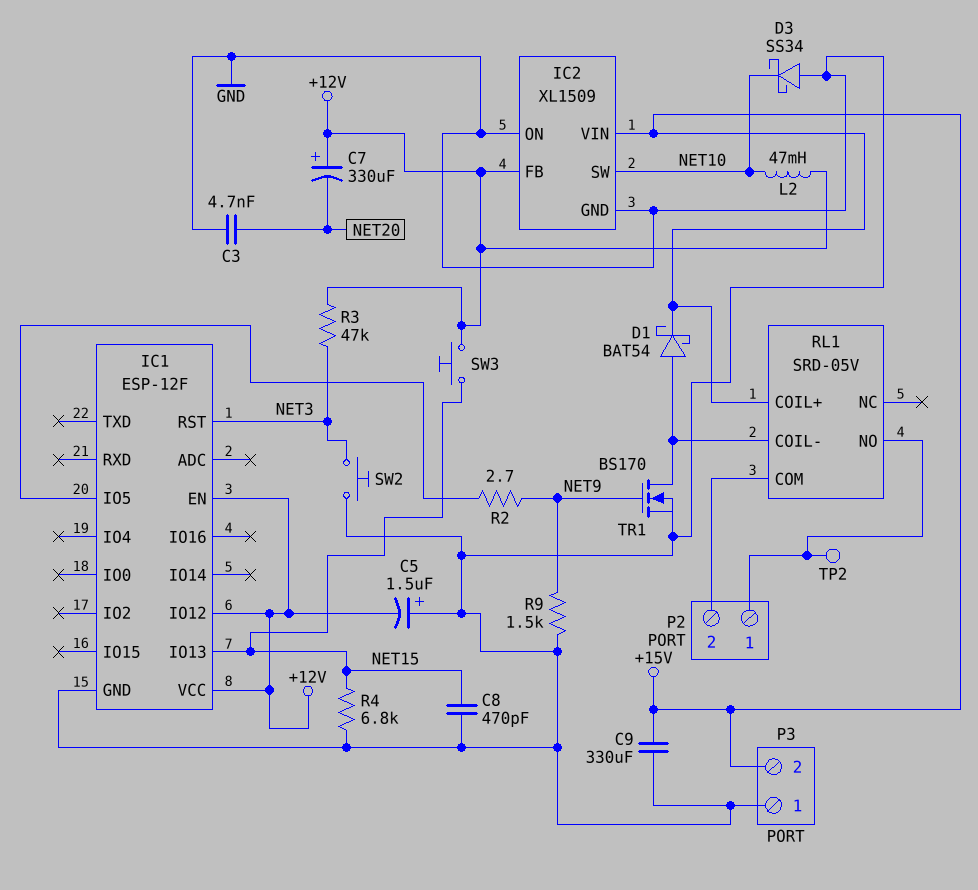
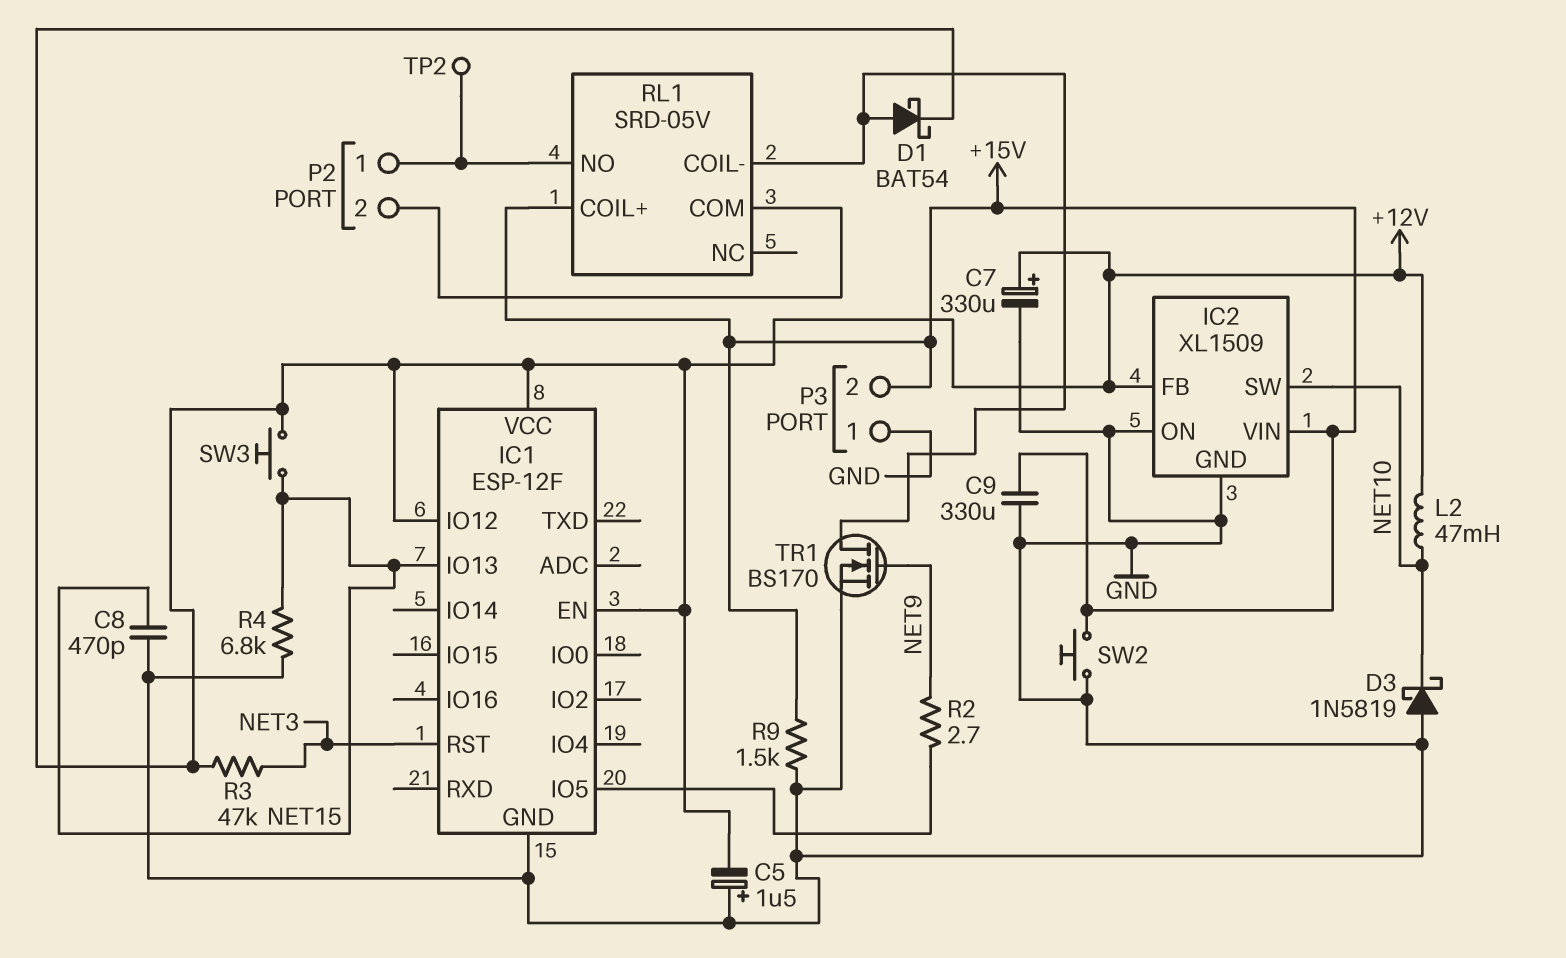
C3: 4.7nF (GND, NET20) -> none
C7: 330uF (plus +12V, minus NET20) -> 330uF (plus +12V, minus GND)
D1: schottky BAT54 (A RL1/COIL-, K +15V) -> schottky BAT54 (A RL1/COIL-, K +12V)
D3: schottky SS34 (A GND, K NET10) -> schottky 1N5819 (A GND, K NET10)
R9: 1.5k (GND, NET9) -> 1.5k (+15V, GND)
SW2: button (GND, NET3) -> button (+15V, GND)

